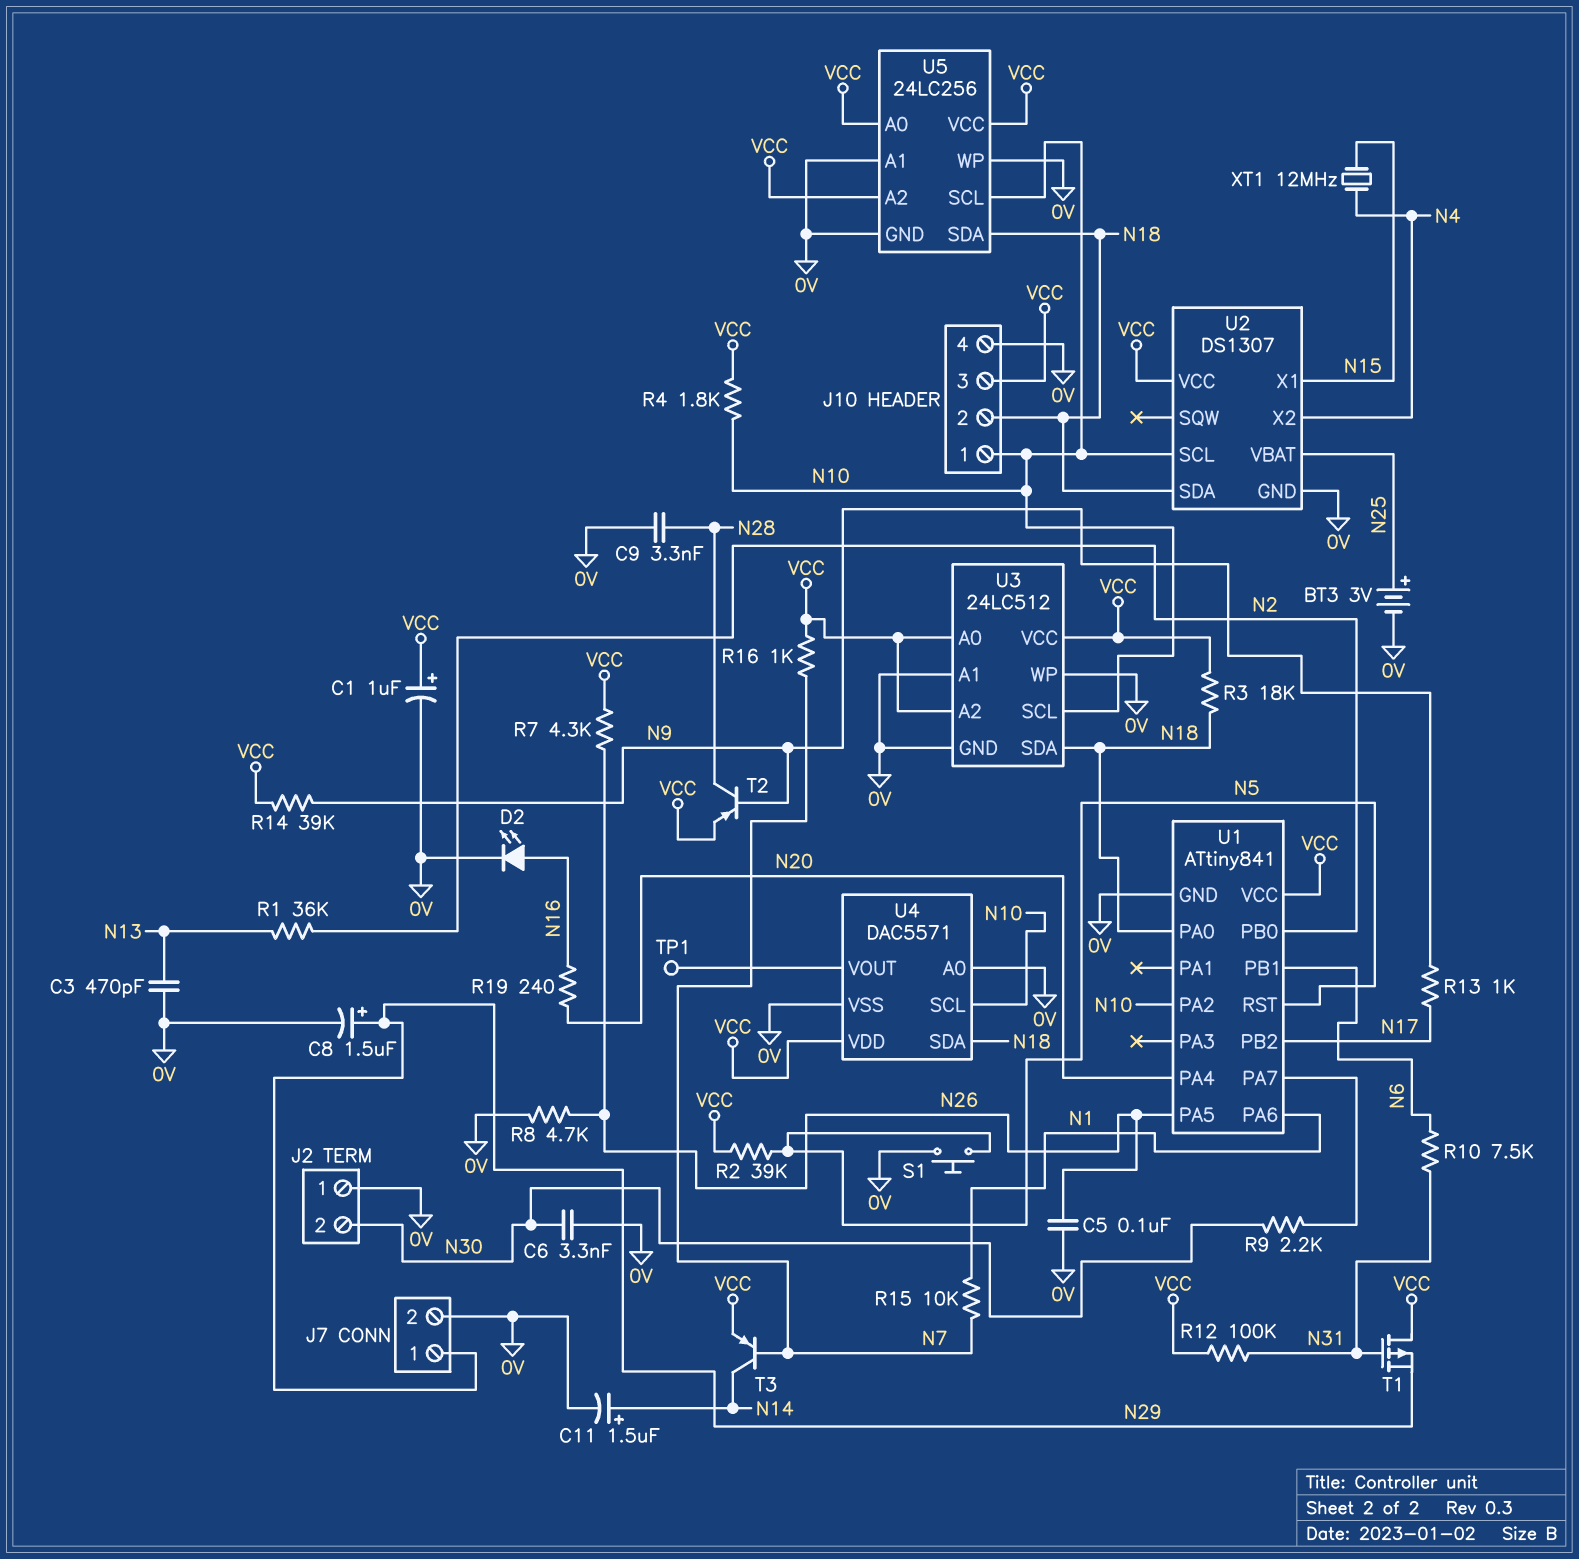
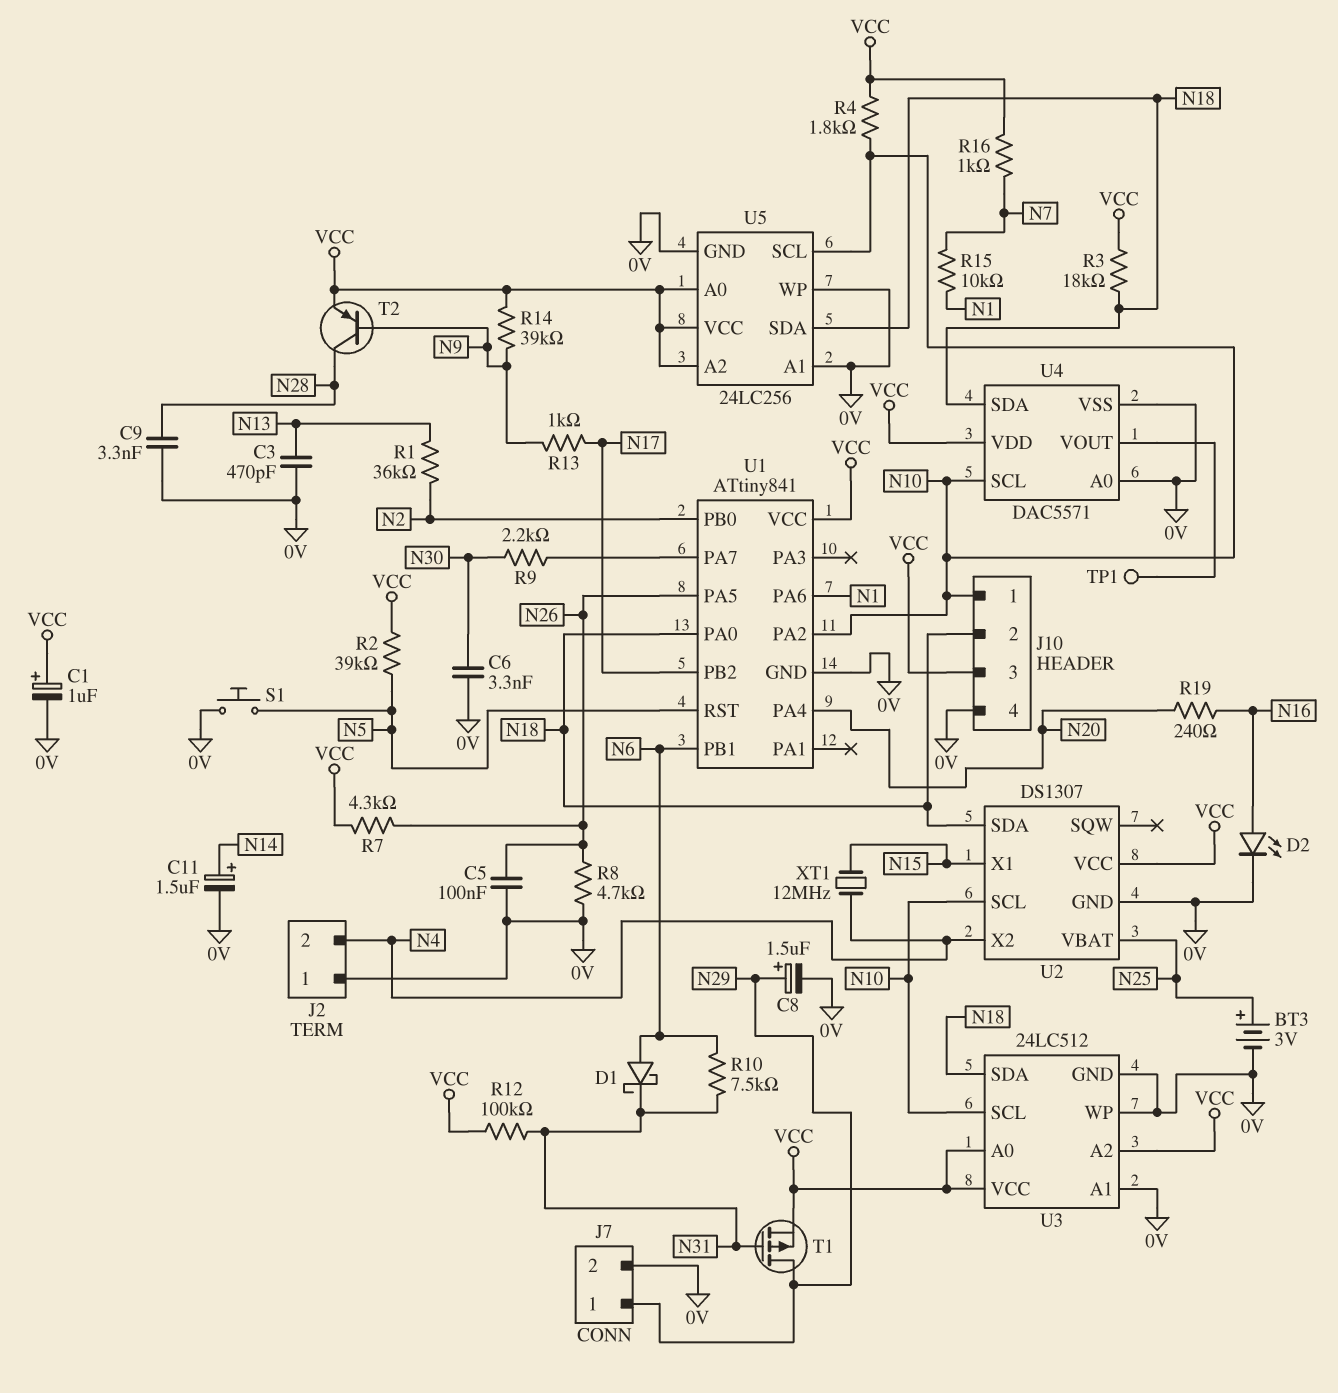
D1: none -> schottky (A N6, K N31)
J2 pin 2: N30 -> N4
T1: PMOS (G N31, D VCC, S N29) -> PMOS (G N31, D N29, S VCC)
T3: PNP (B N7, C N14, E VCC) -> none

